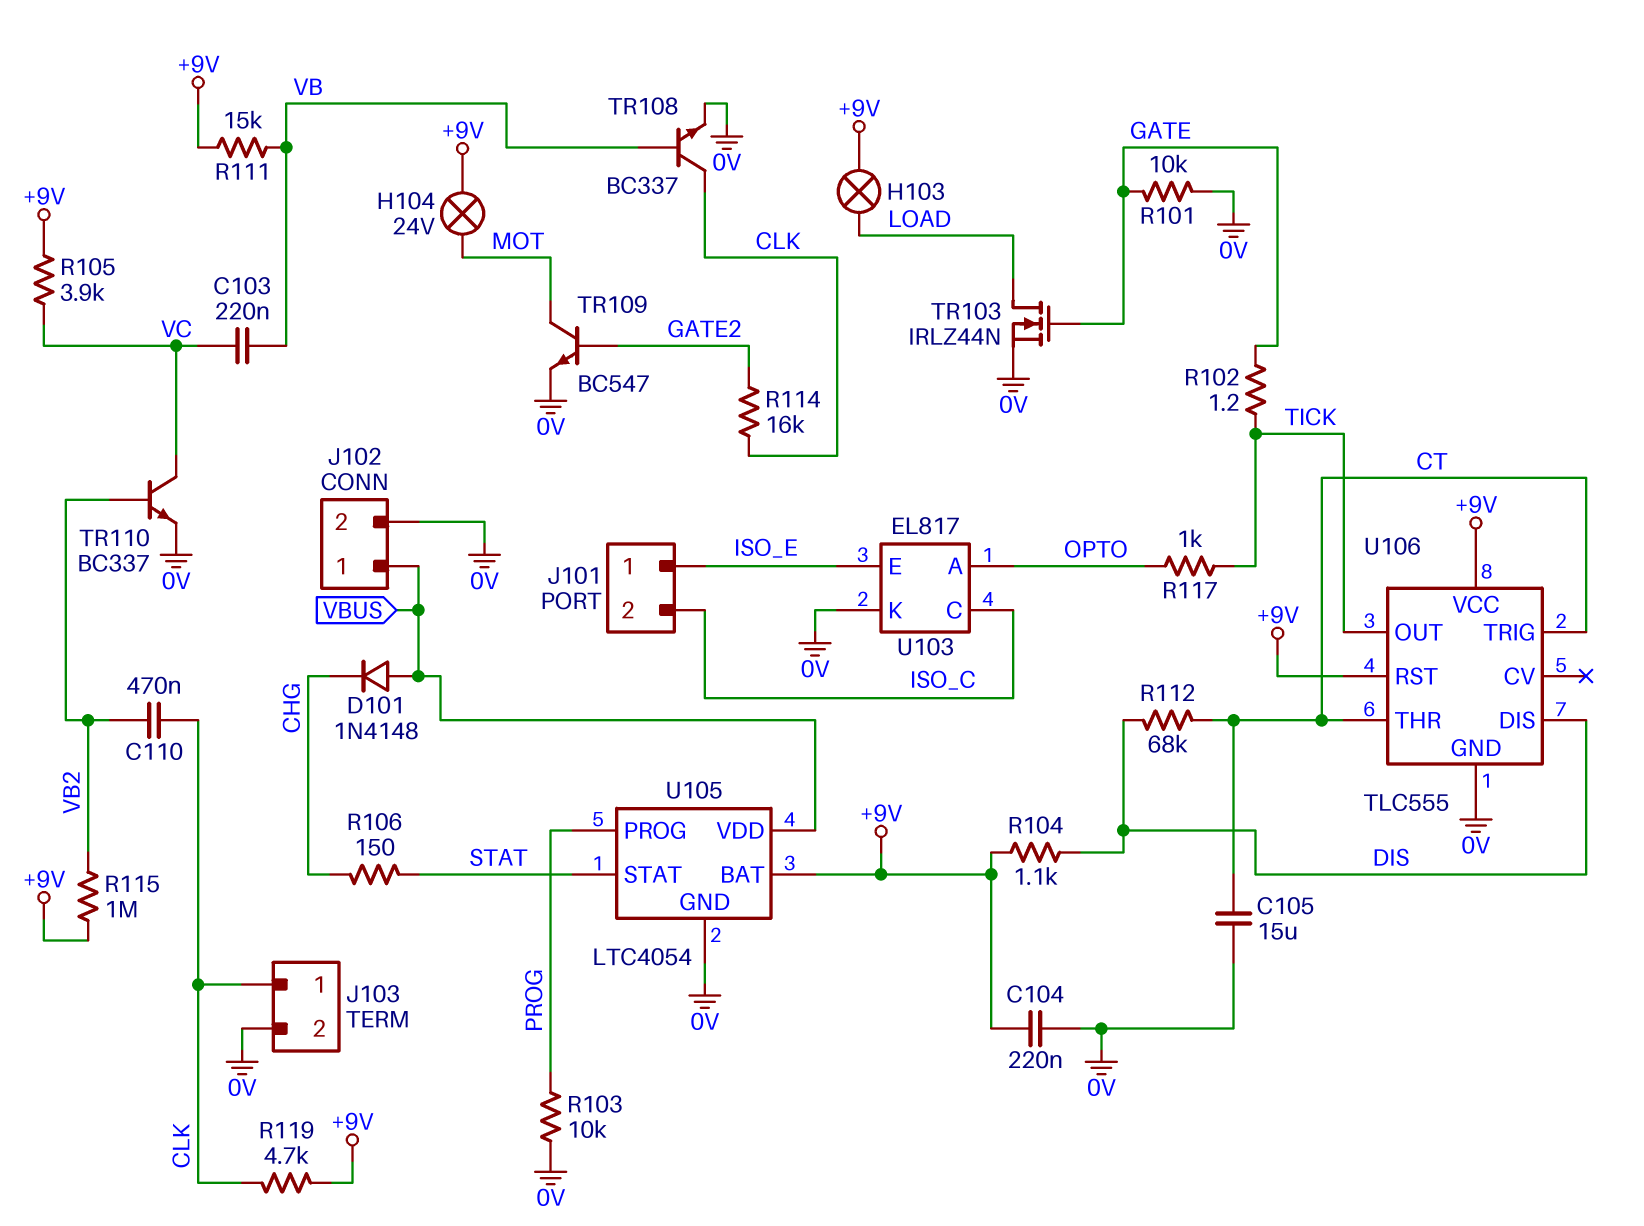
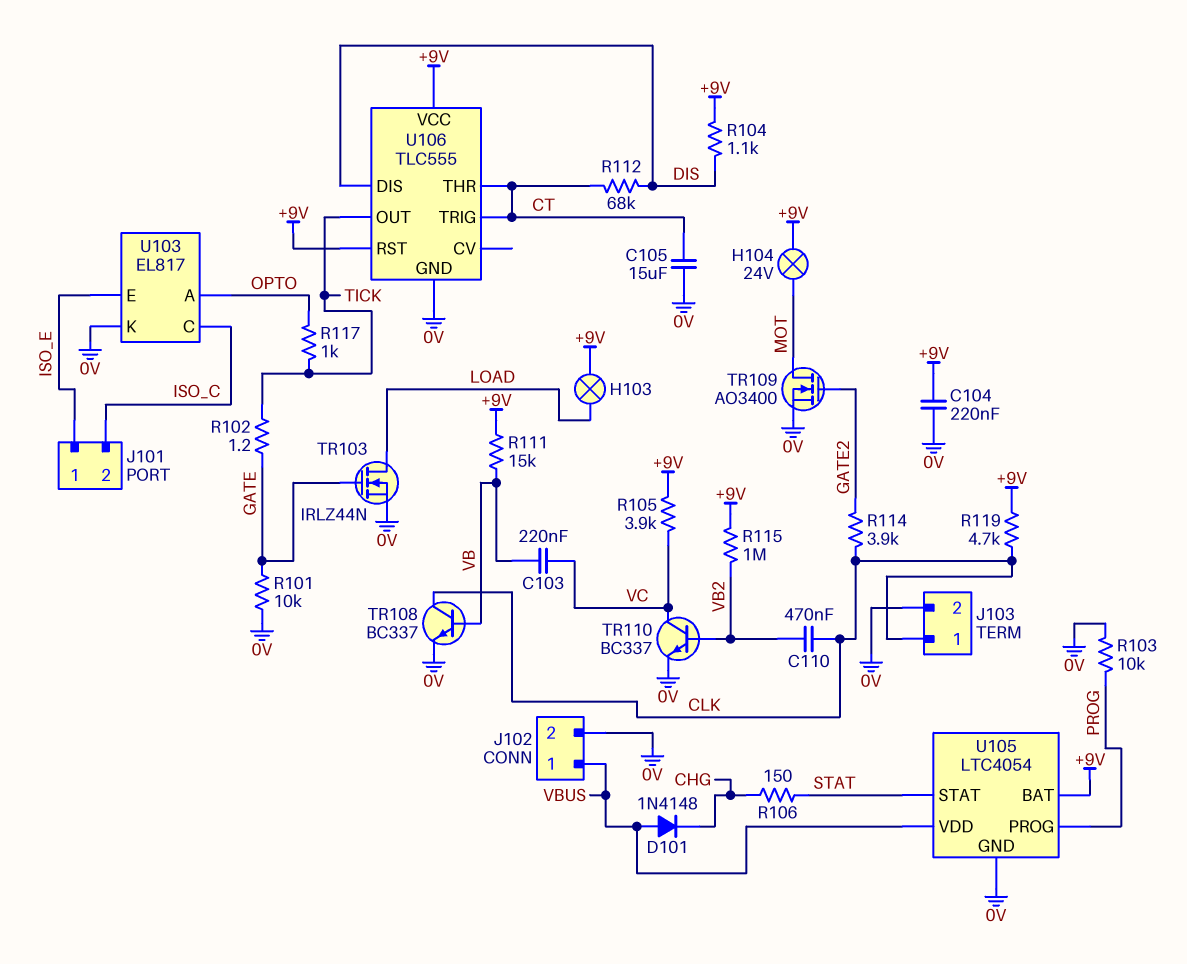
R114: 16k (CLK, GATE2) -> 3.9k (CLK, GATE2)
TR109: NPN BC547 (B GATE2, C MOT, E 0V) -> NMOS AO3400 (G GATE2, D MOT, S 0V)

